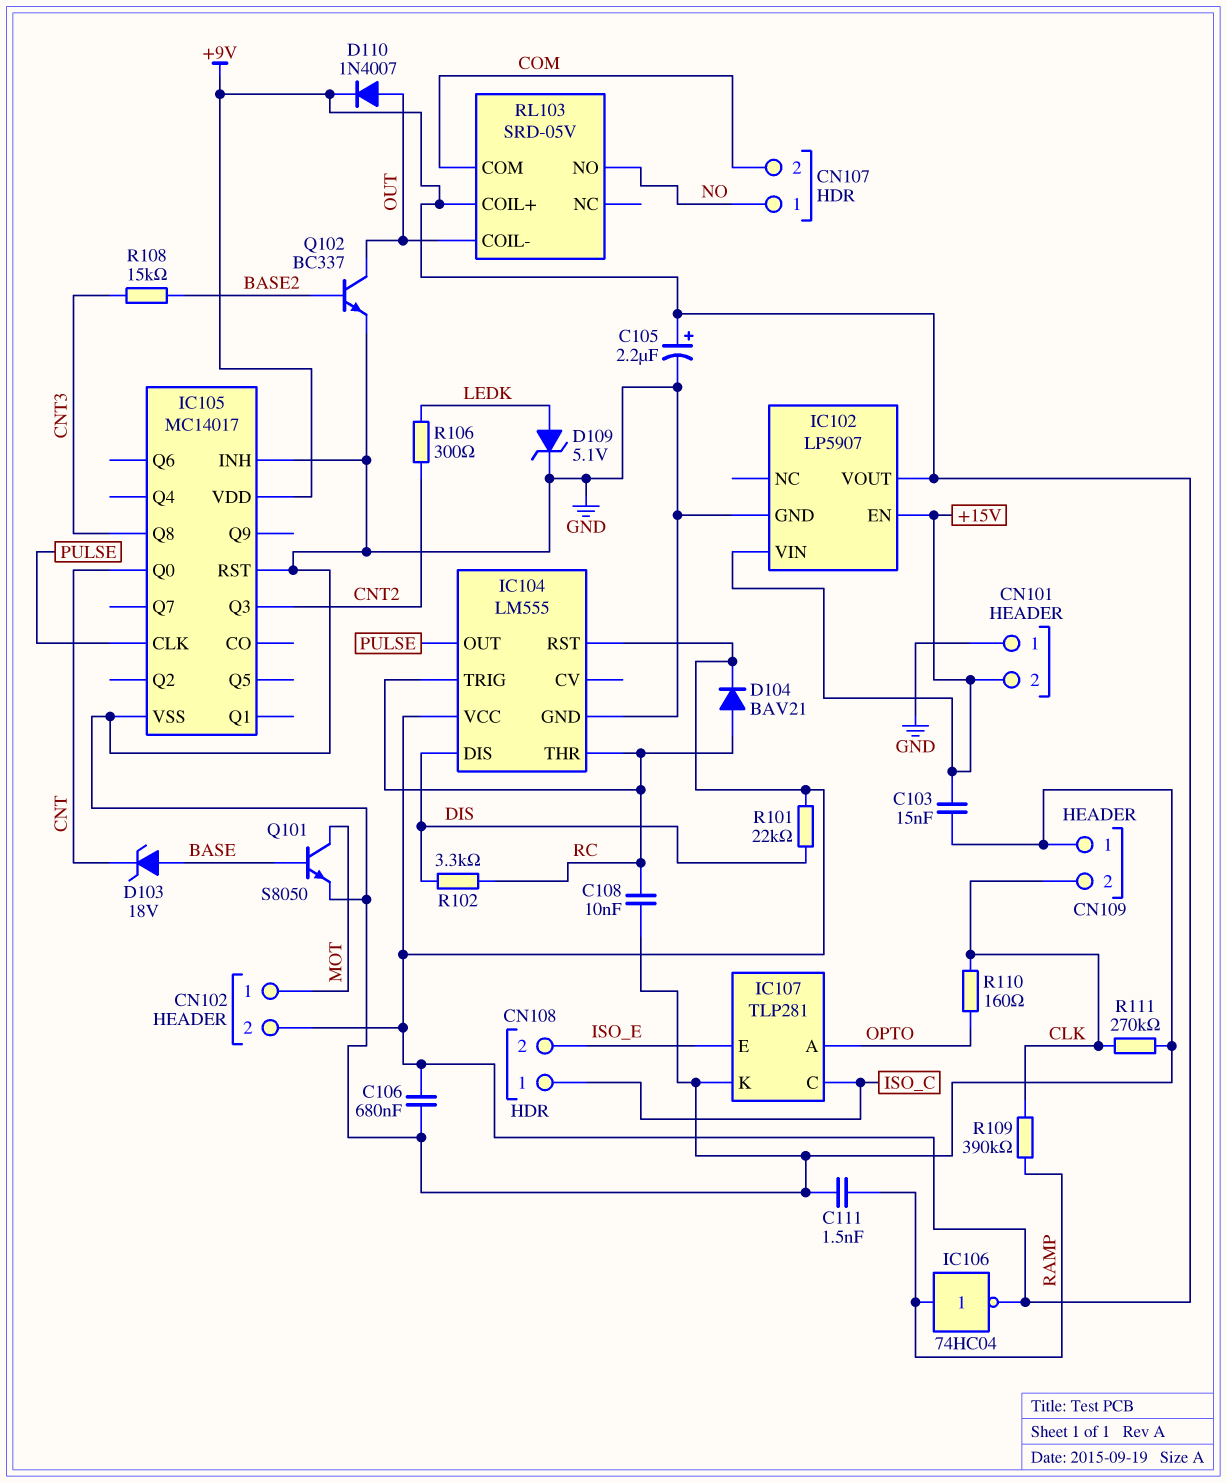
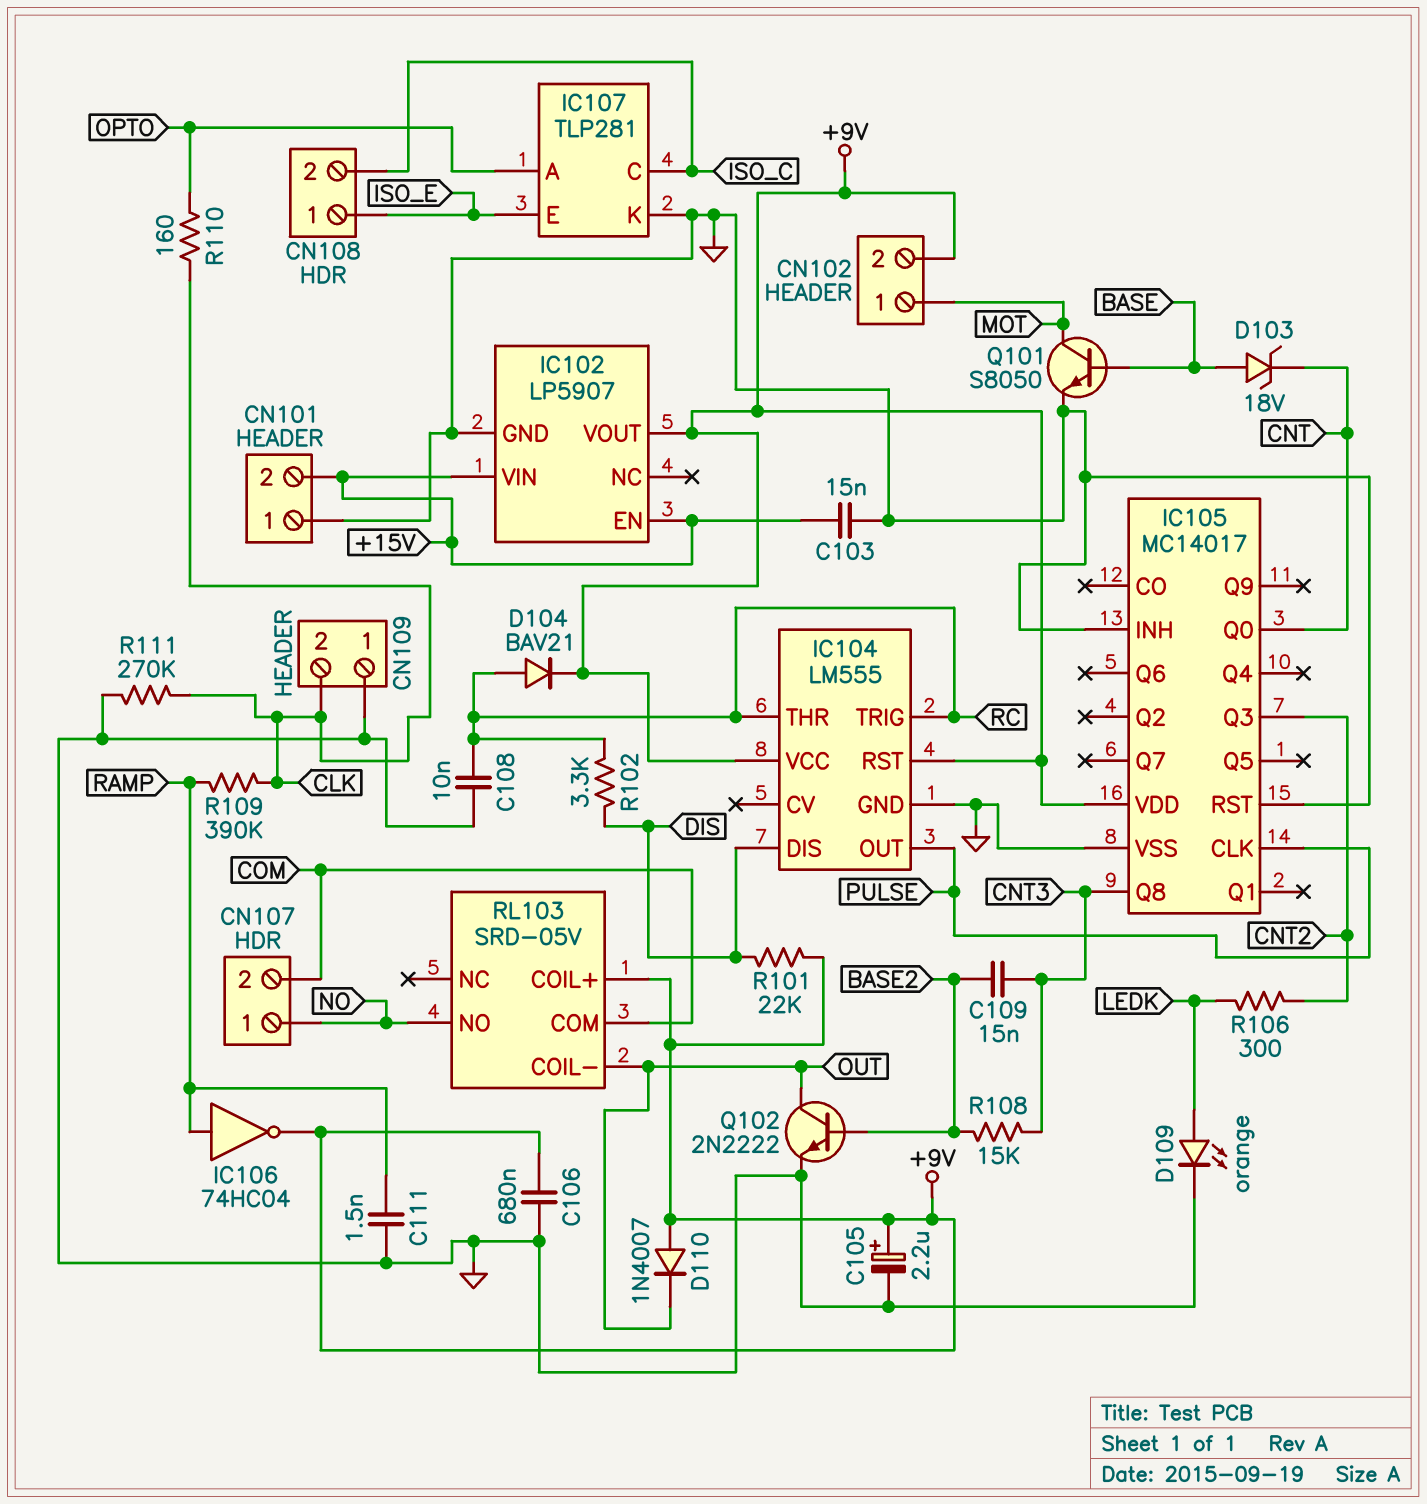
C109: none -> 15nF (BASE2, CNT3)
CN108 pin 1: ISO_C -> ISO_E
CN108 pin 2: ISO_E -> ISO_C
D109: zener 5.1V (A LEDK, K GND) -> LED orange (A LEDK, K GND)
D110: diode 1N4007 (A OUT, K +9V) -> diode 1N4007 (A +9V, K OUT)
Q102: NPN BC337 (B BASE2, C OUT, E GND) -> NPN 2N2222 (B BASE2, C OUT, E GND)

